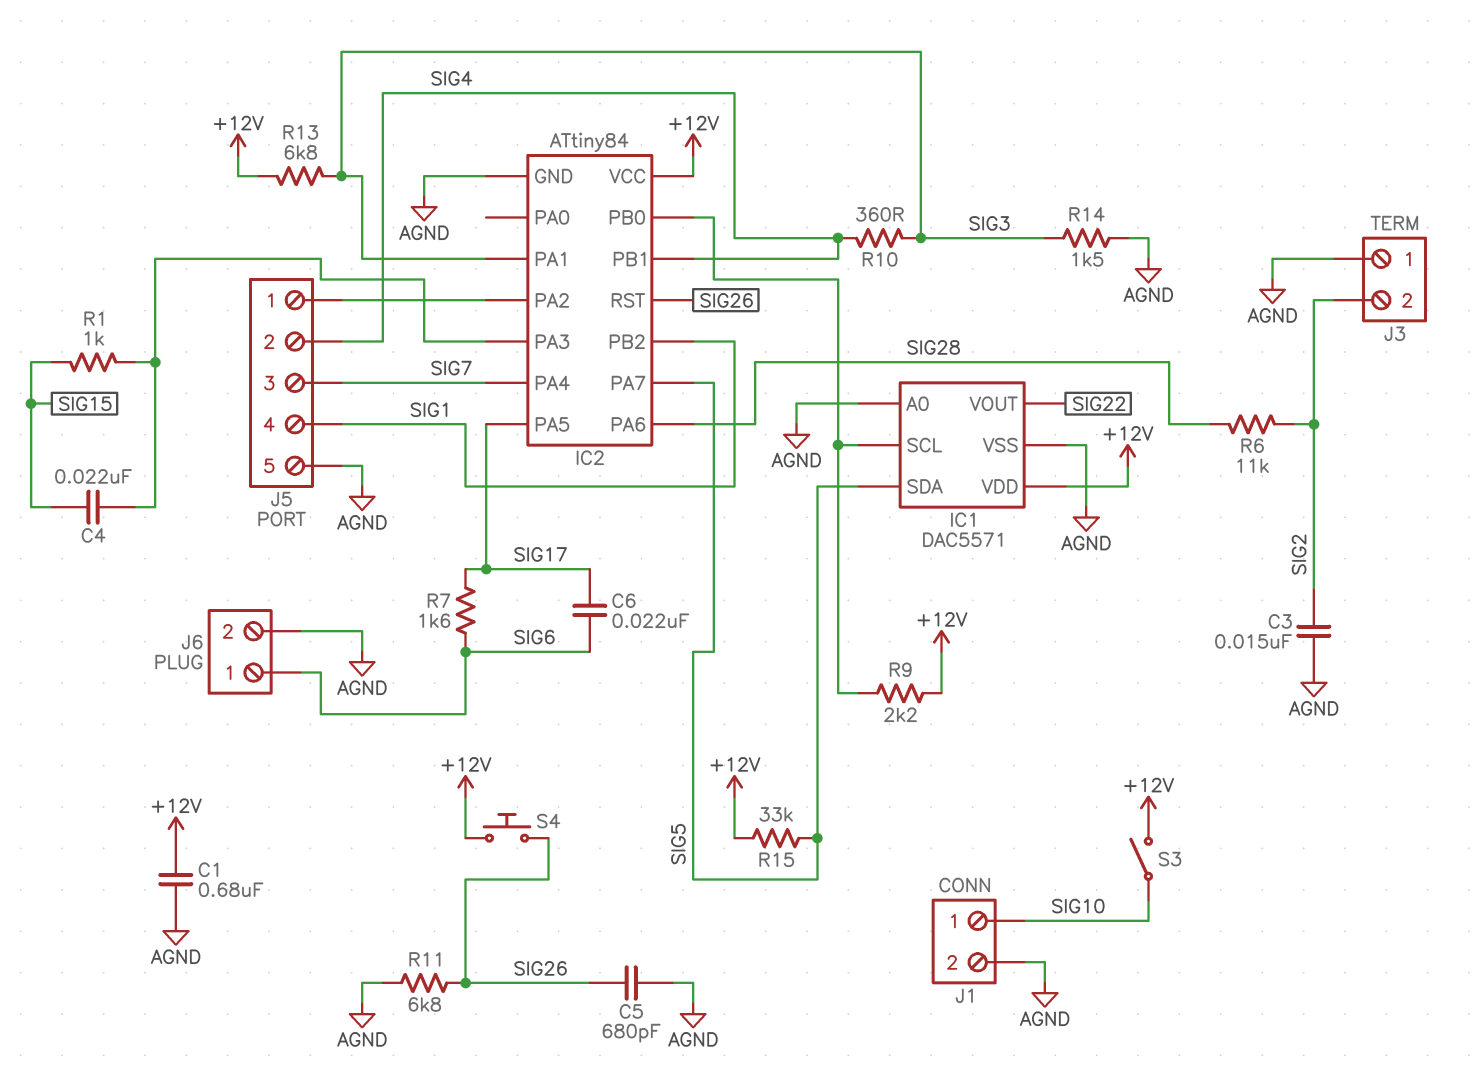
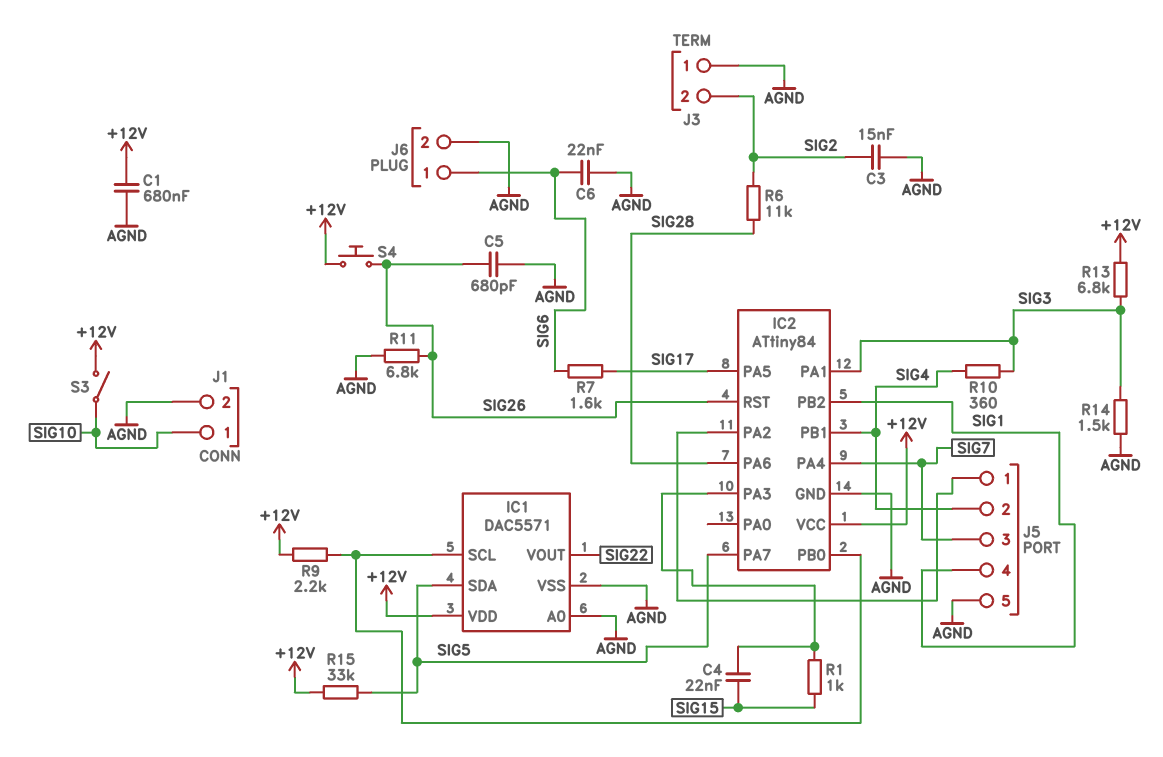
C6: 22nF (SIG6, SIG17) -> 22nF (AGND, SIG6)

